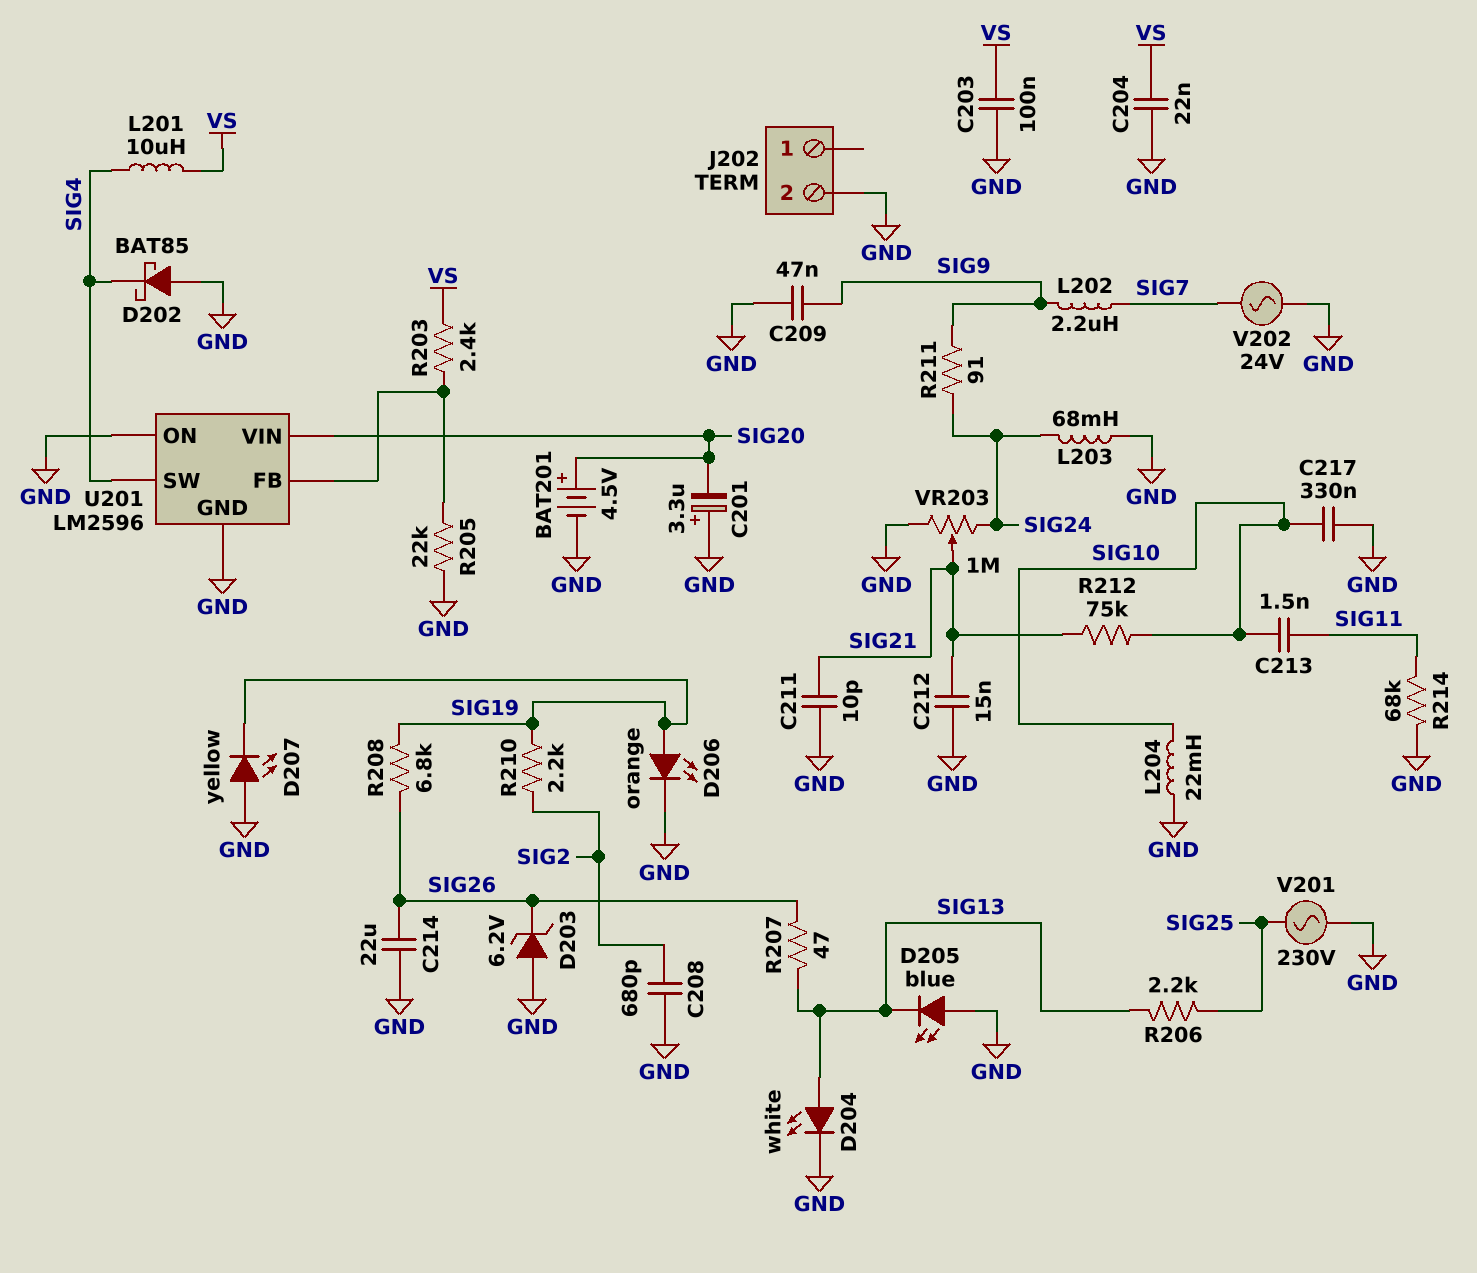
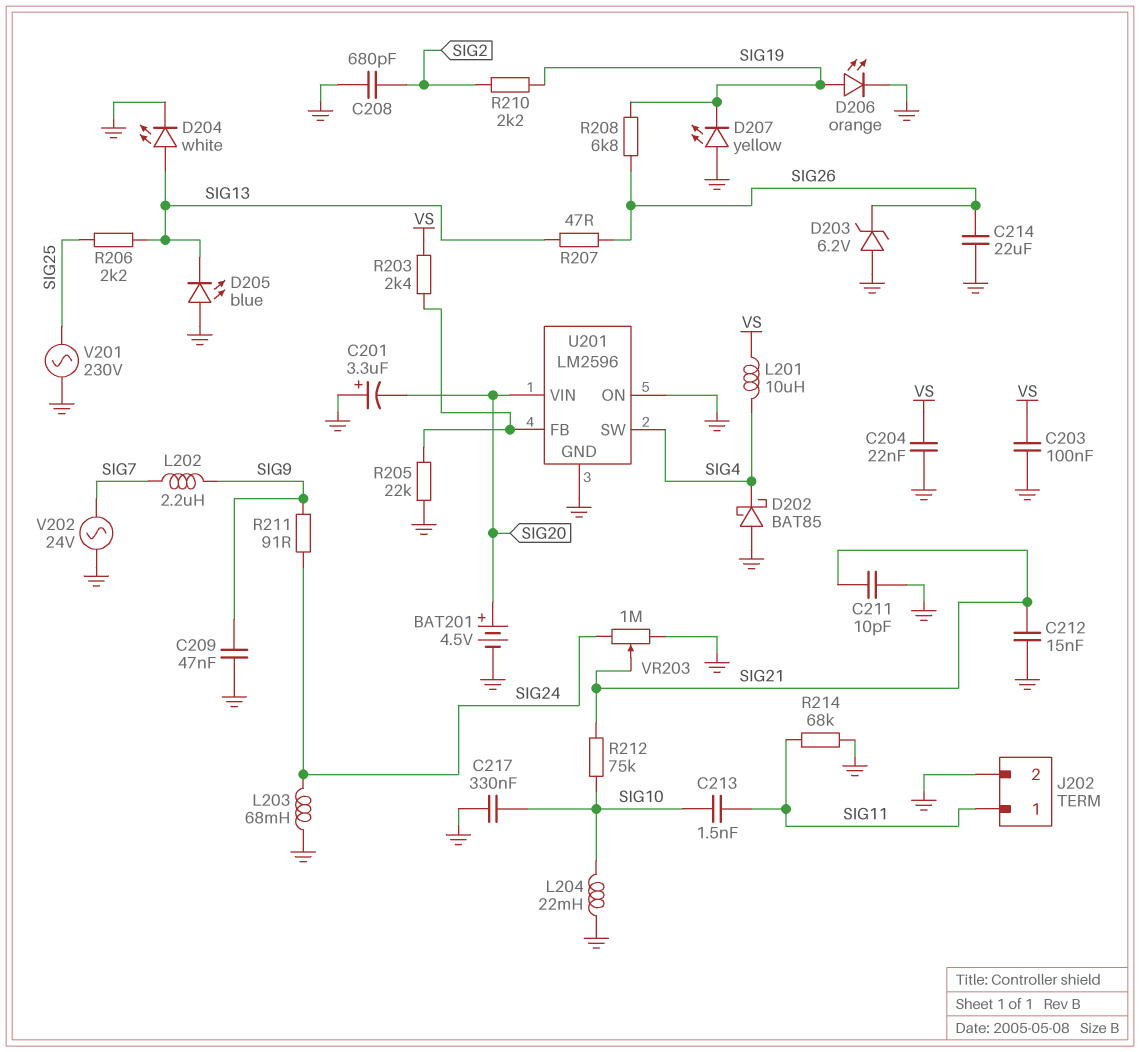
J202 pin 1: none -> SIG11

